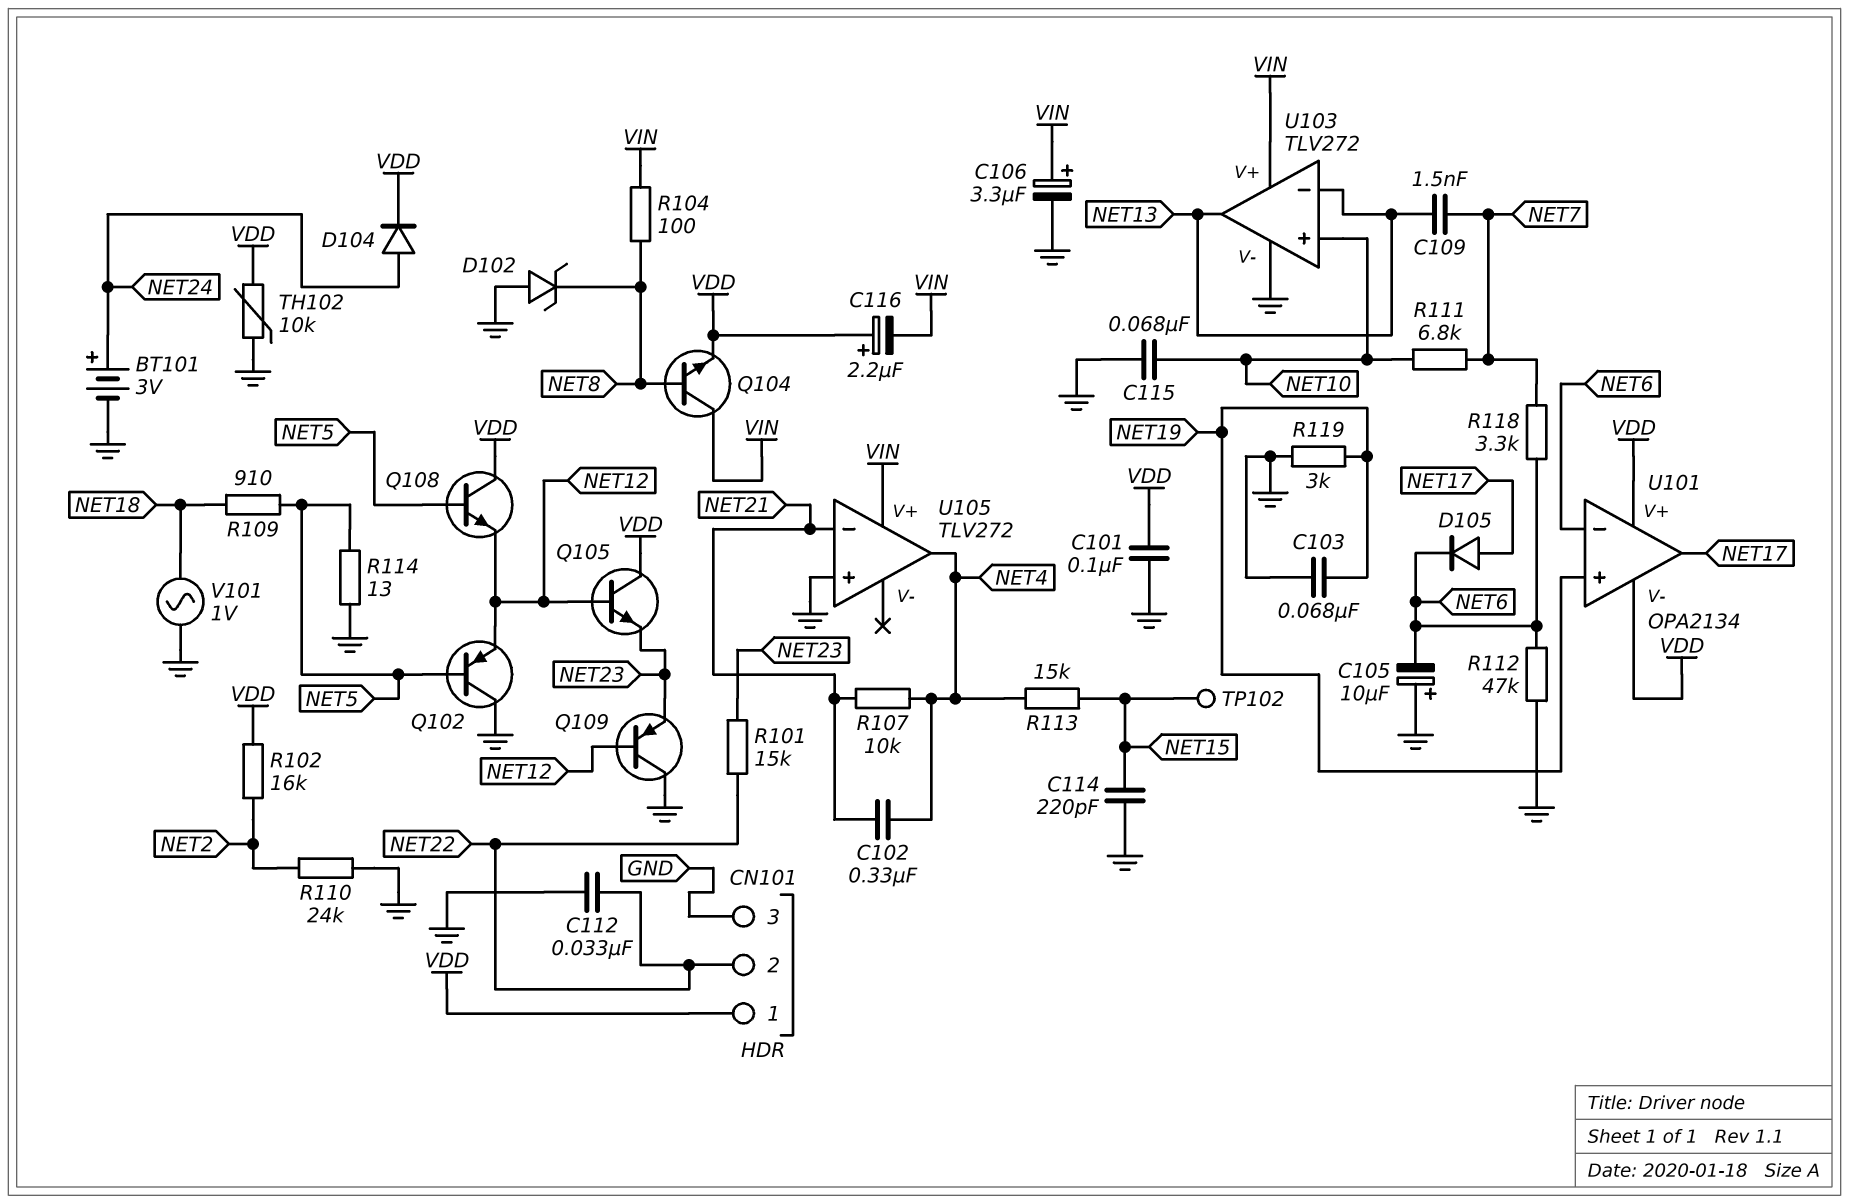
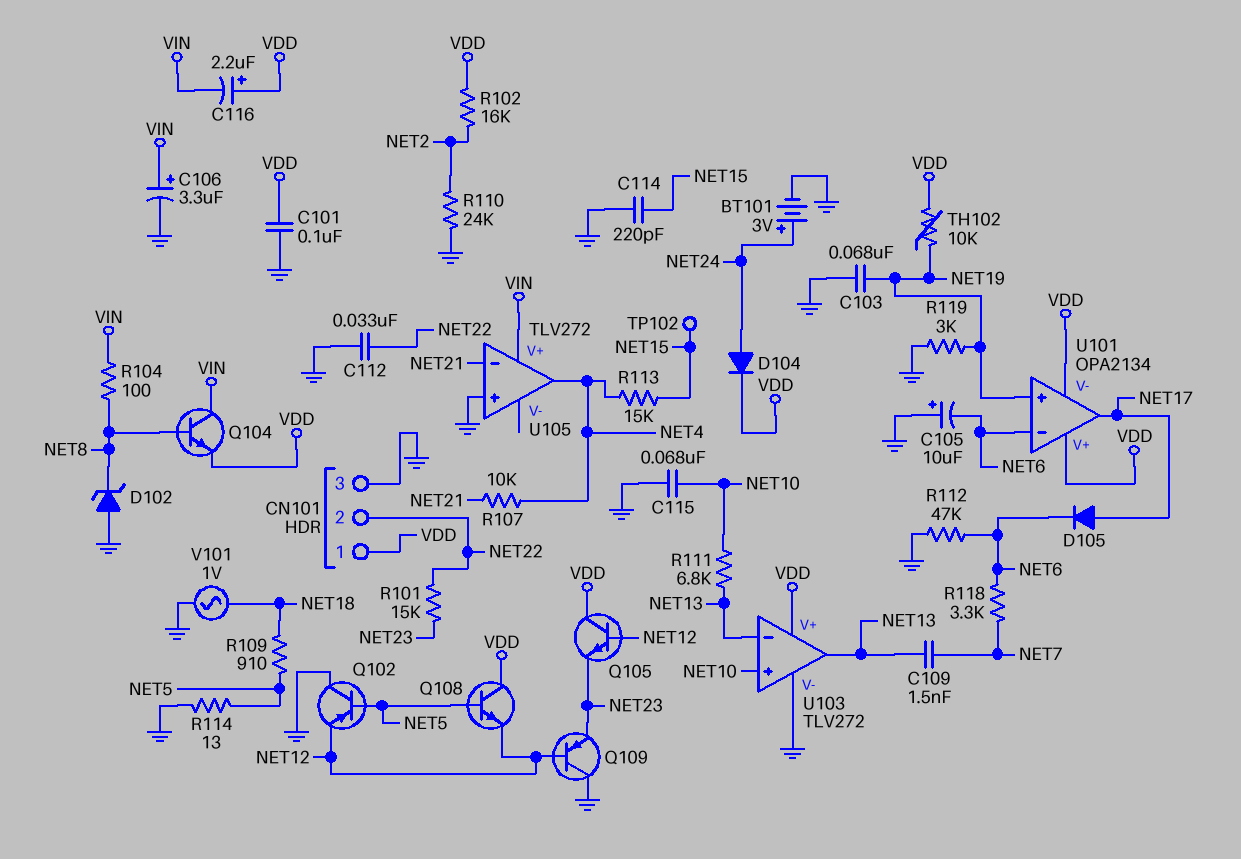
C102: 330nF (NET4, NET21) -> none
R111: 6.8k (NET7, NET10) -> 6.8k (NET10, NET13)
TH102: 10k (GND, VDD) -> 10k (NET19, VDD)
U103 pin V+: VIN -> VDD

